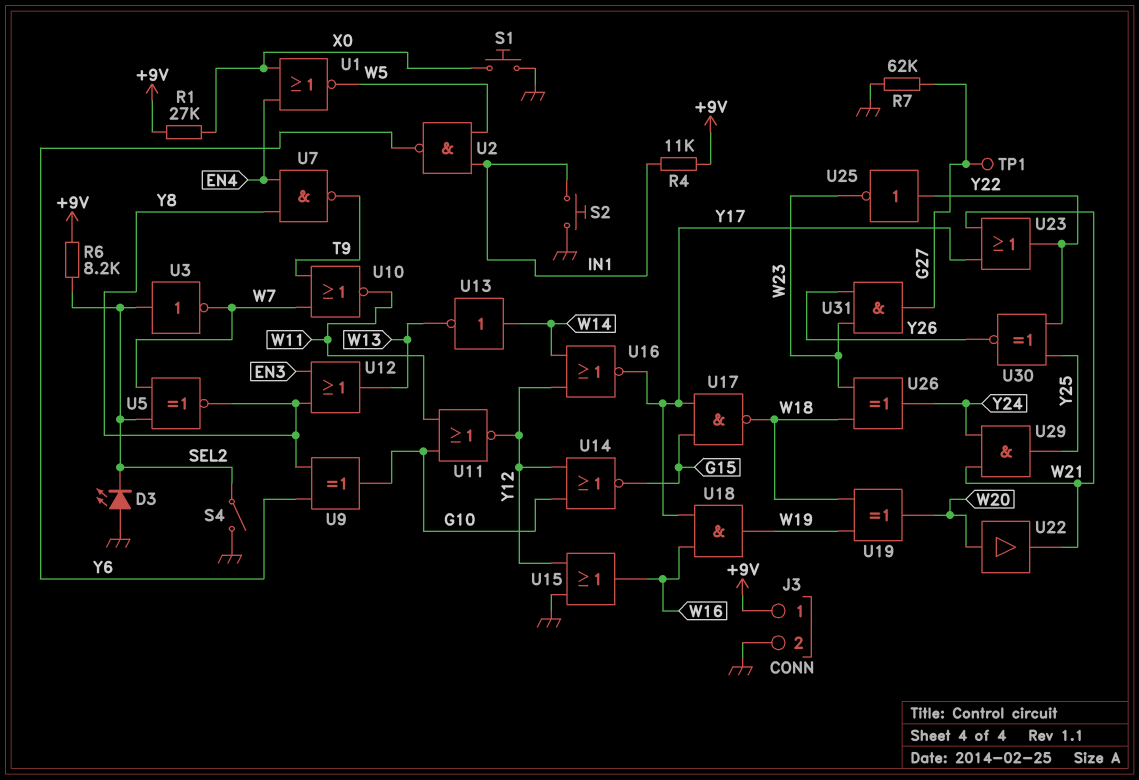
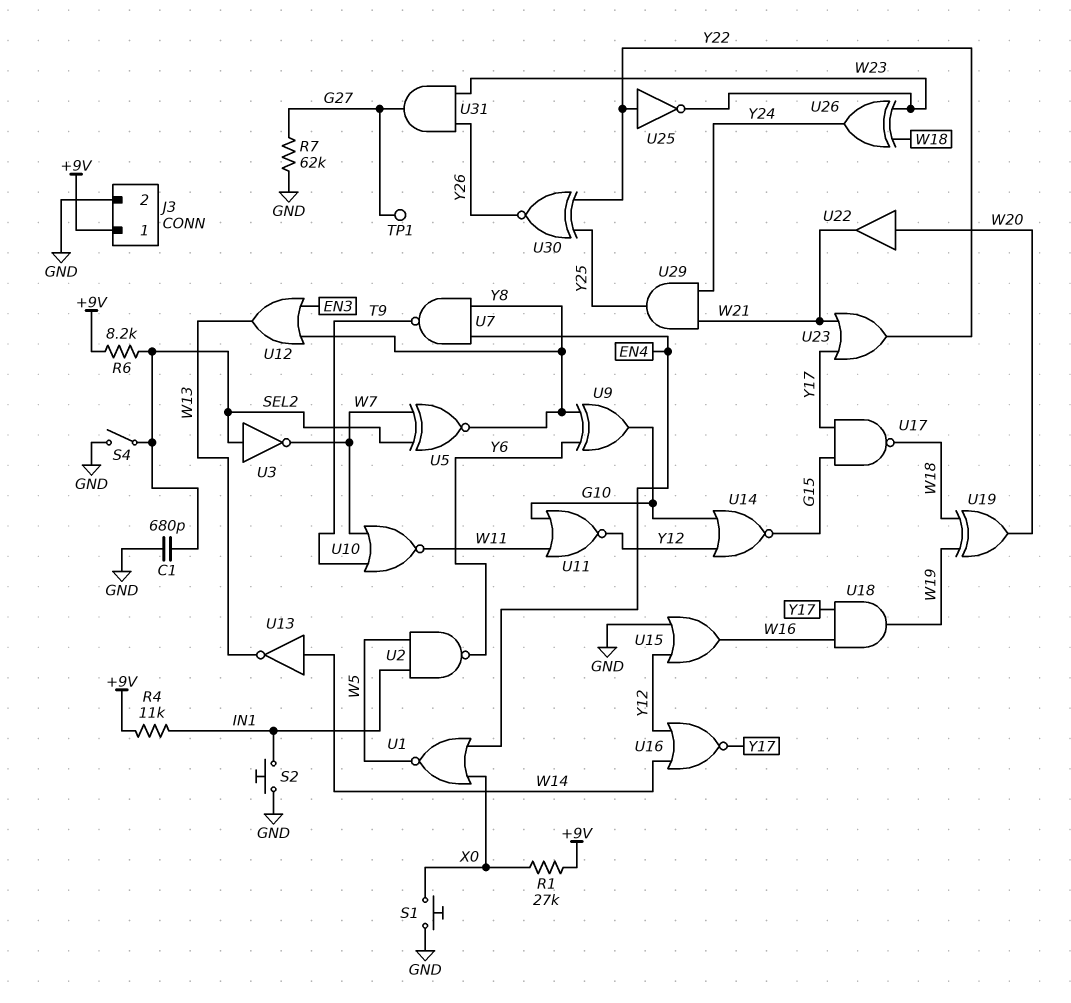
C1: none -> 680pF (GND, SEL2)
D3: LED (A GND, K SEL2) -> none

